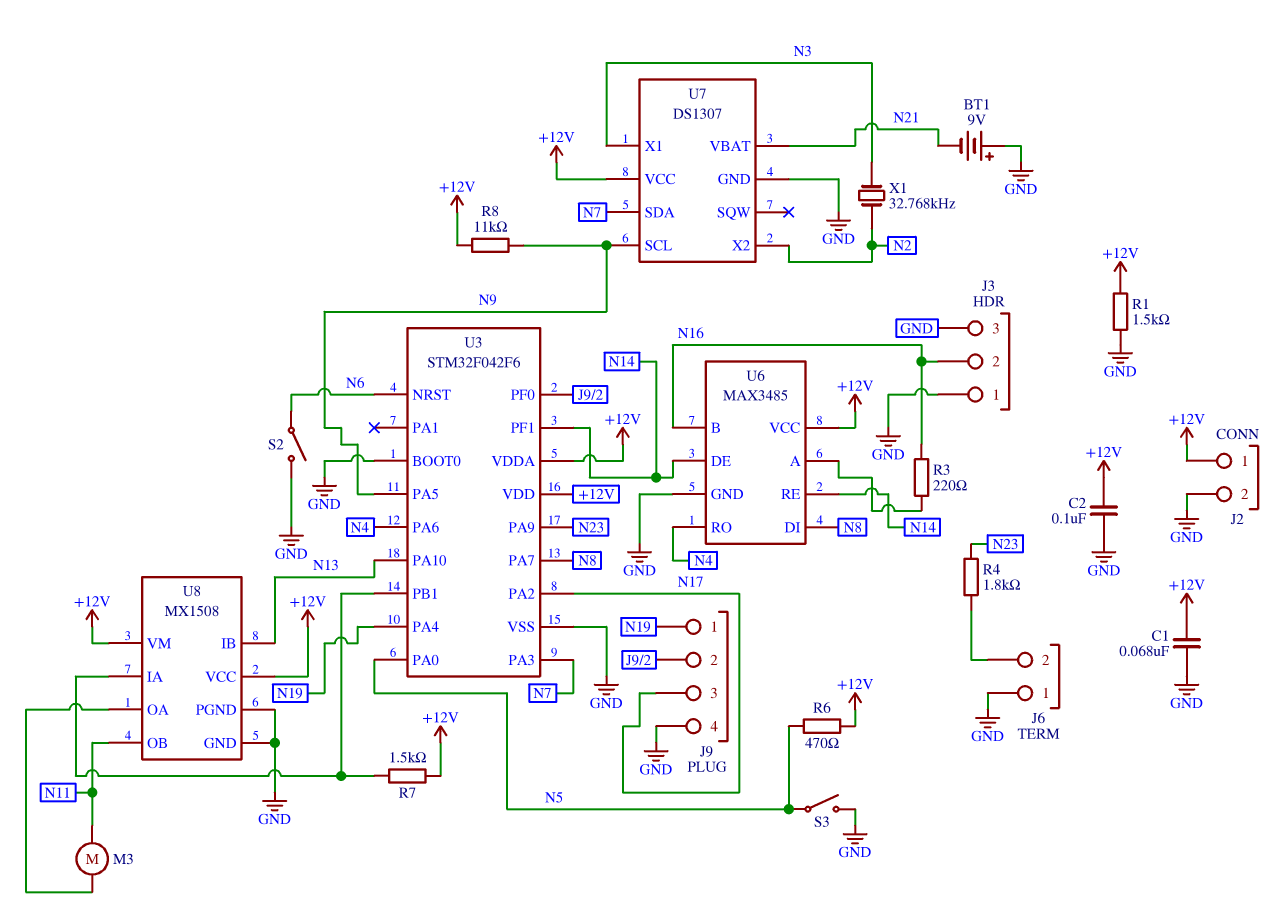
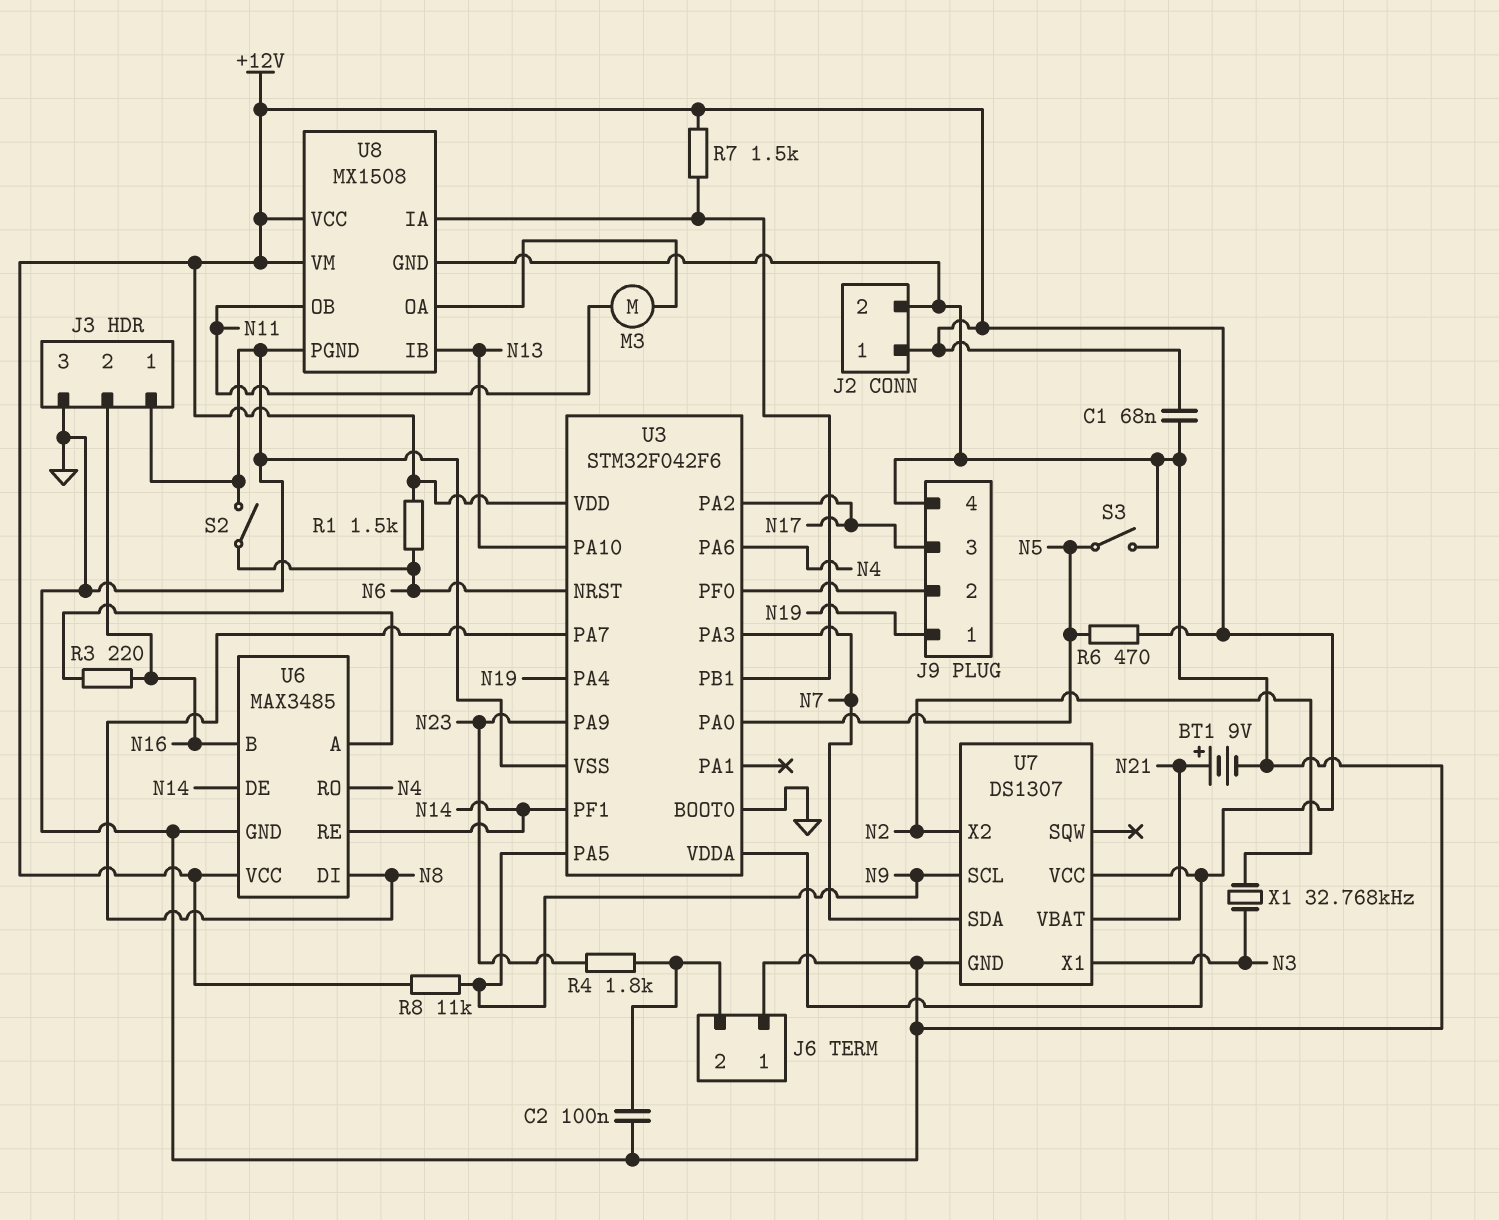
BT1: 9V (plus GND, minus N21) -> 9V (plus N21, minus GND)
C2: 100nF (+12V, GND) -> 100nF (GND, J6/2)
R1: 1.5k (+12V, GND) -> 1.5k (+12V, N6)

